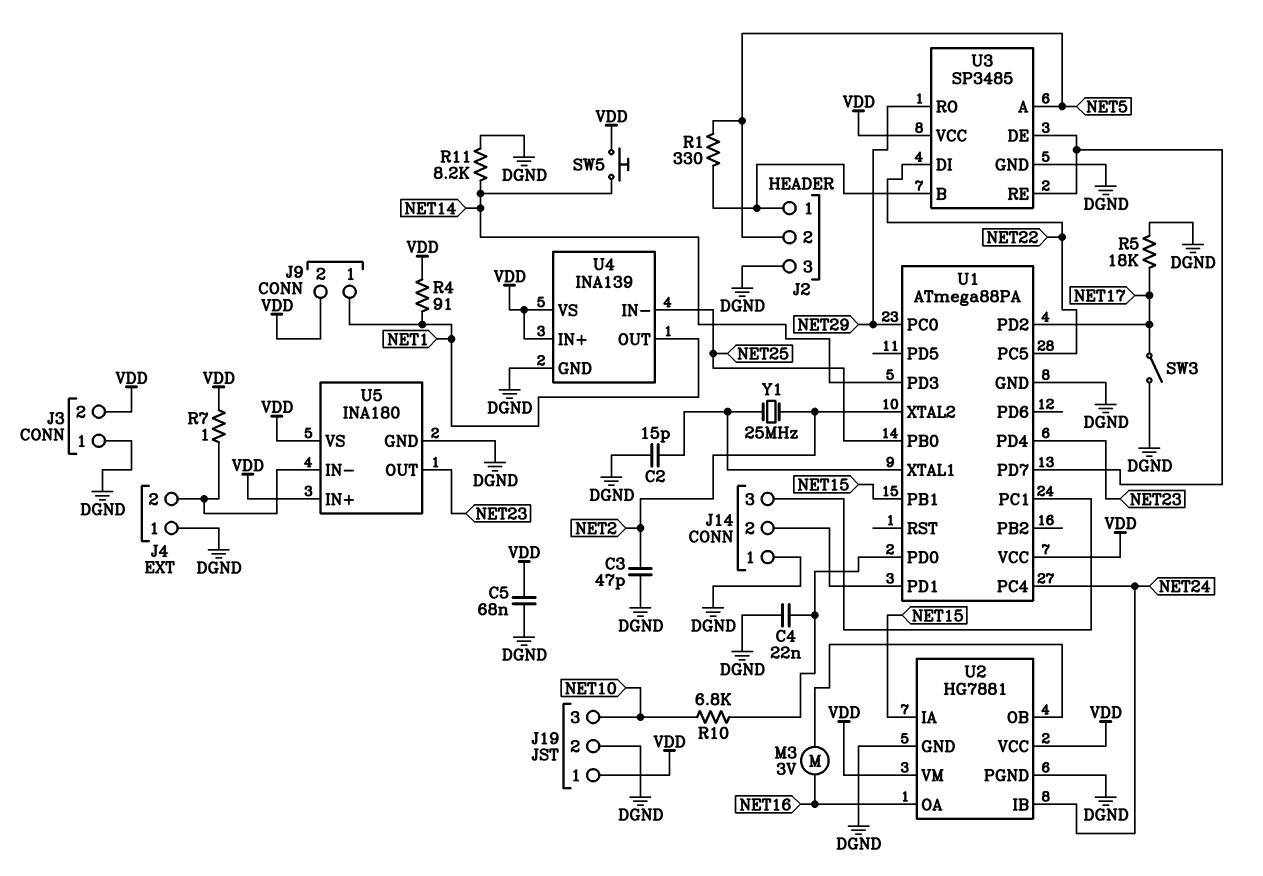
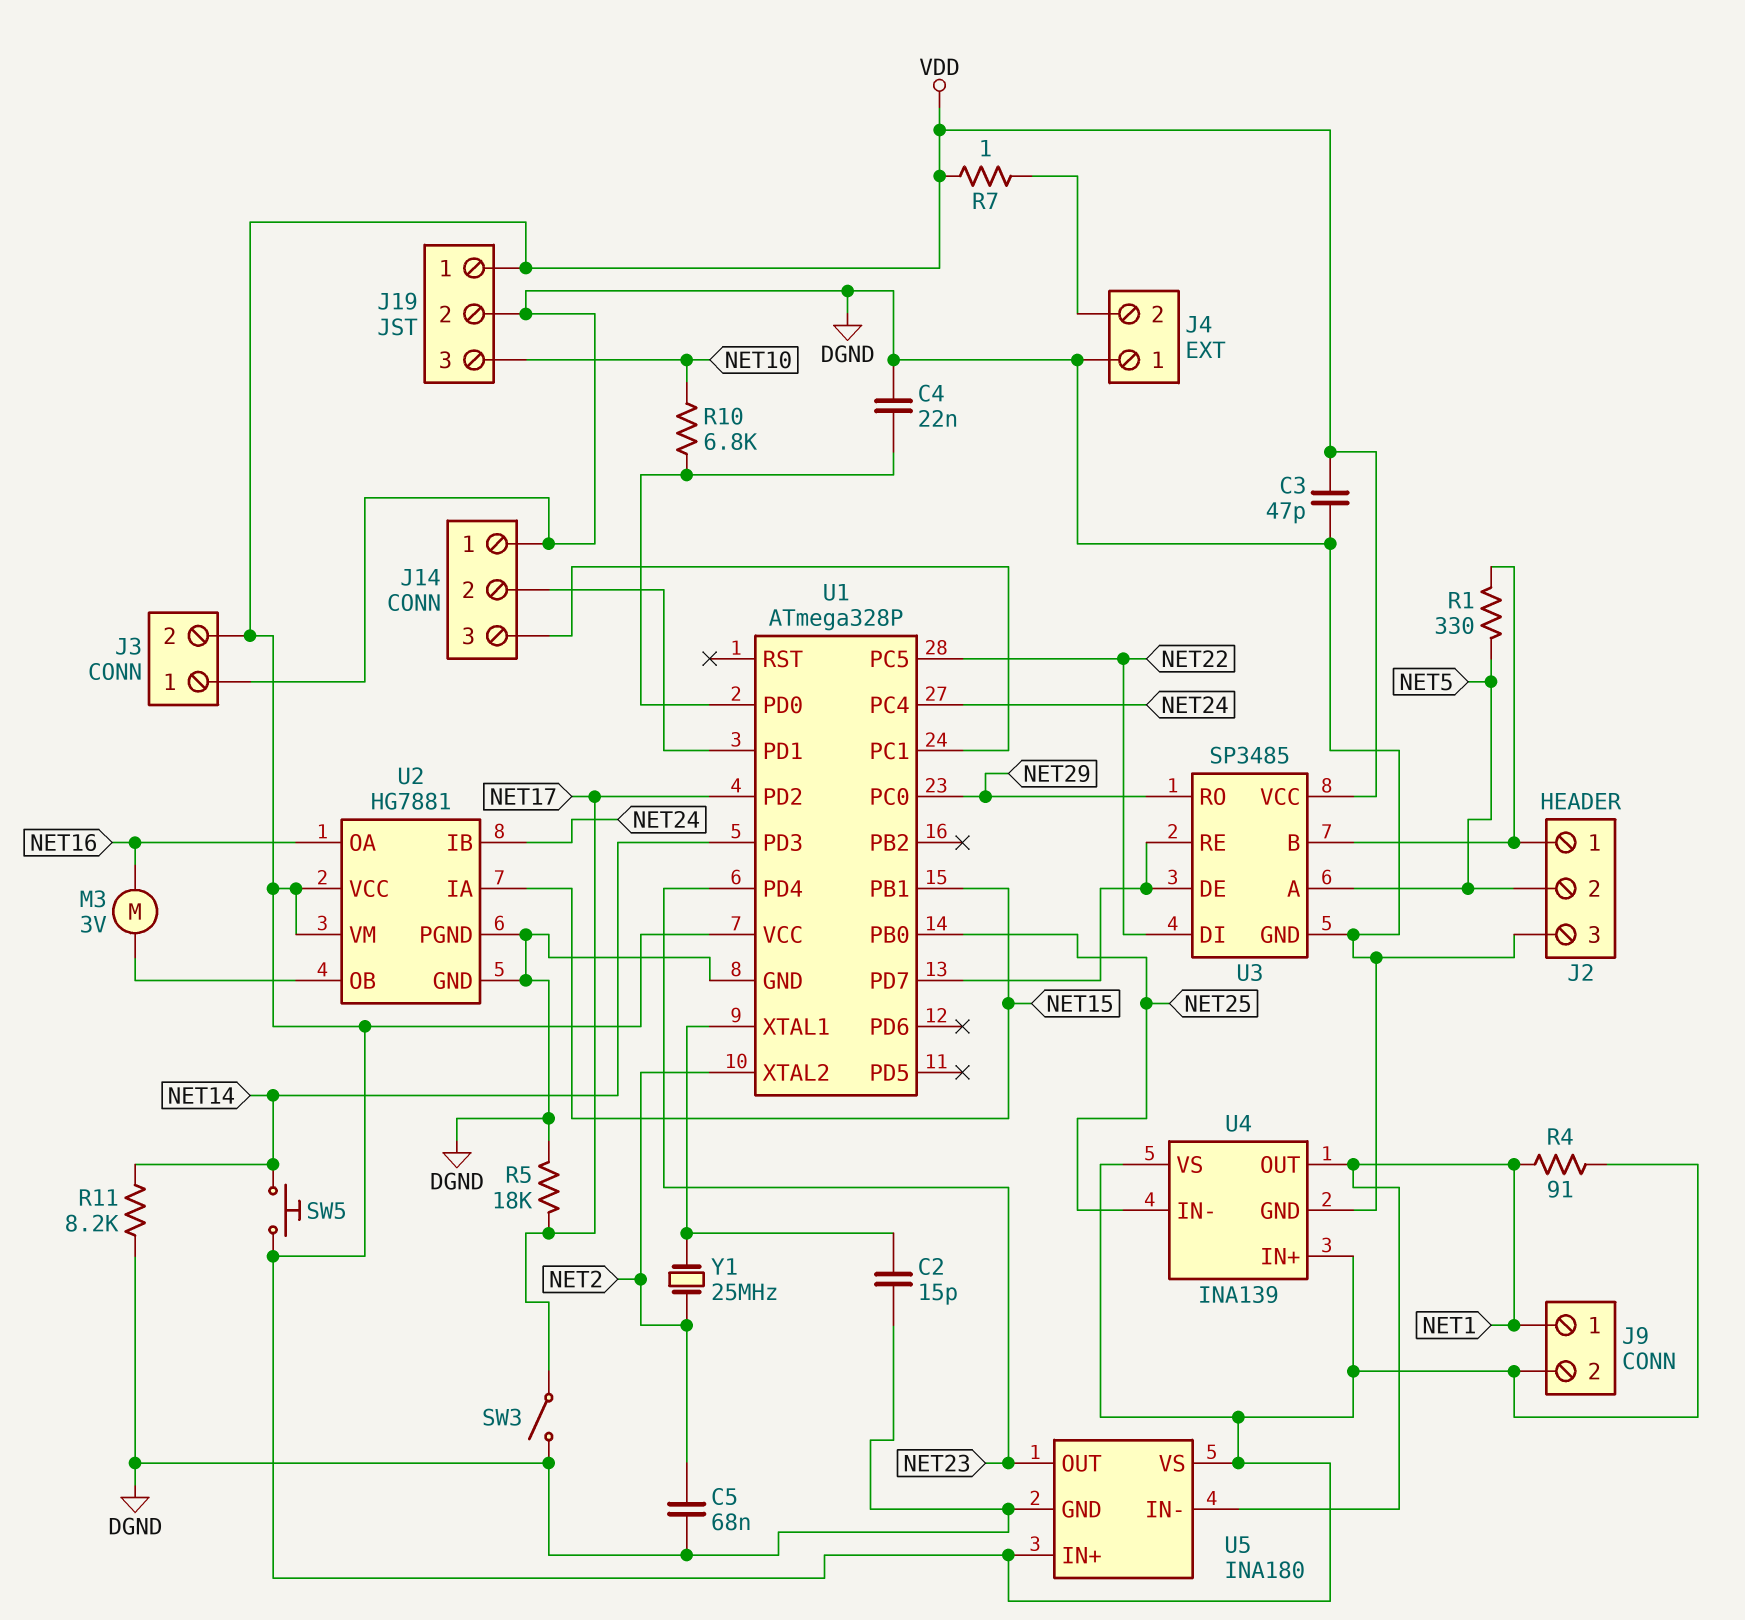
C3: 47pF (DGND, NET2) -> 47pF (DGND, VDD)
C5: 68nF (DGND, VDD) -> 68nF (DGND, NET2)
U1: ATmega88PA -> ATmega328P
U5 pin IN-: J4/2 -> NET1

